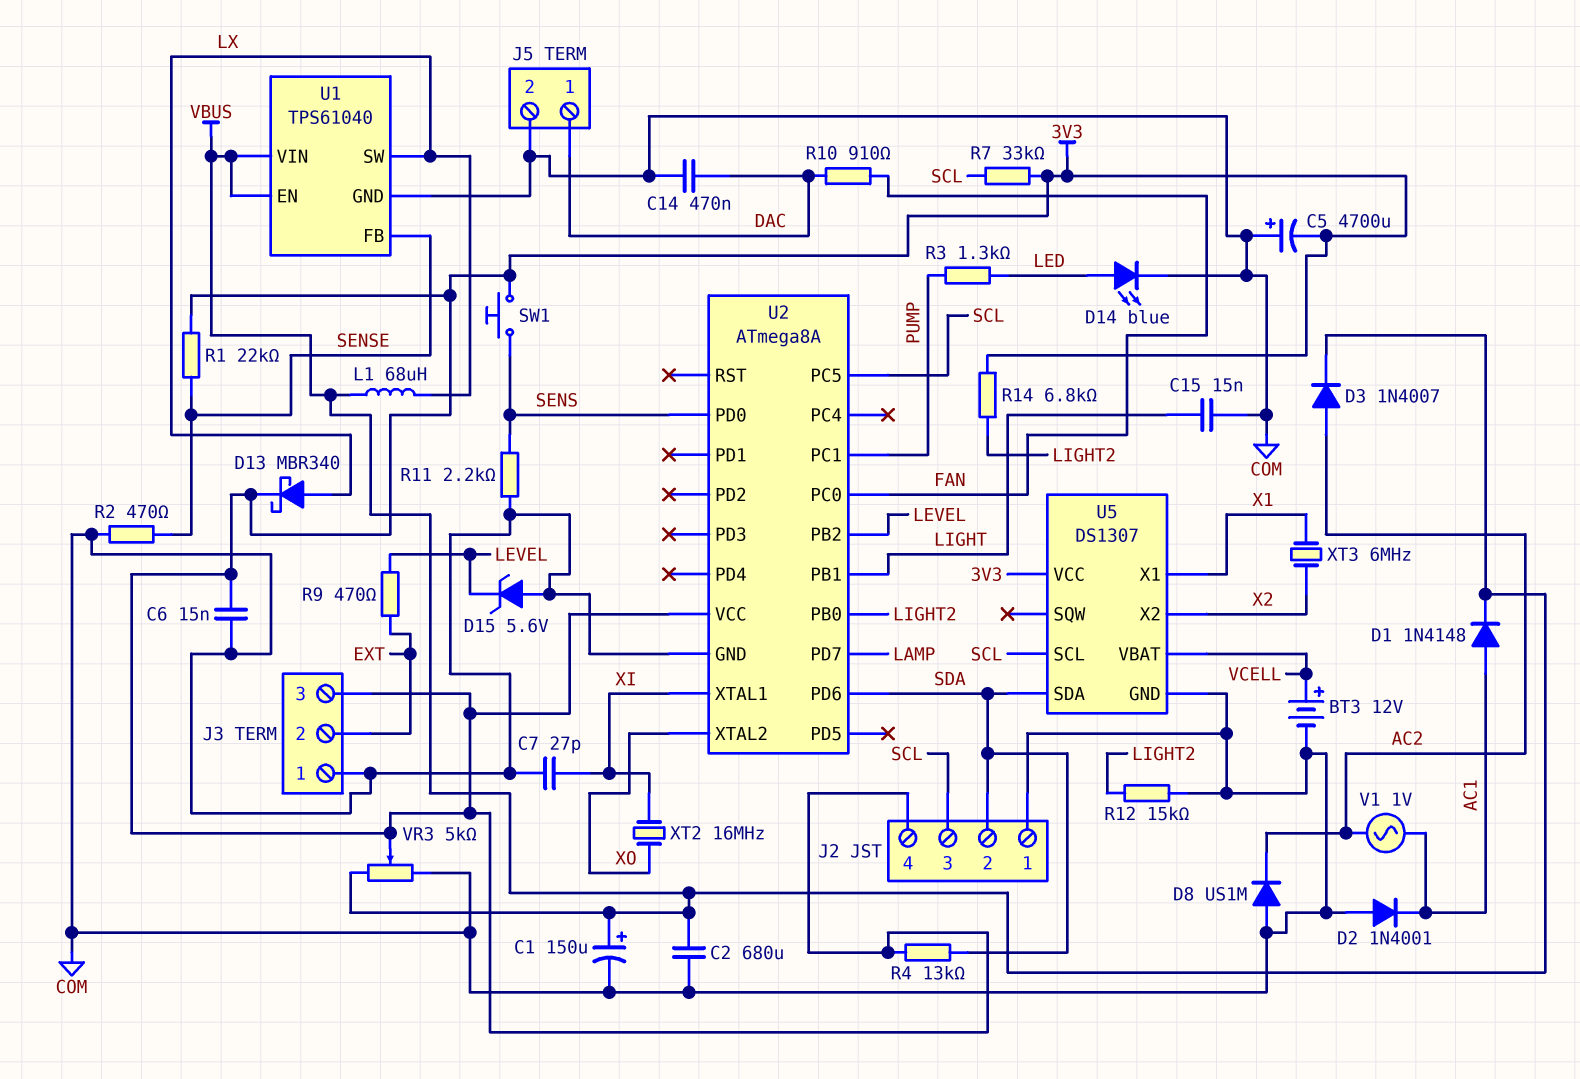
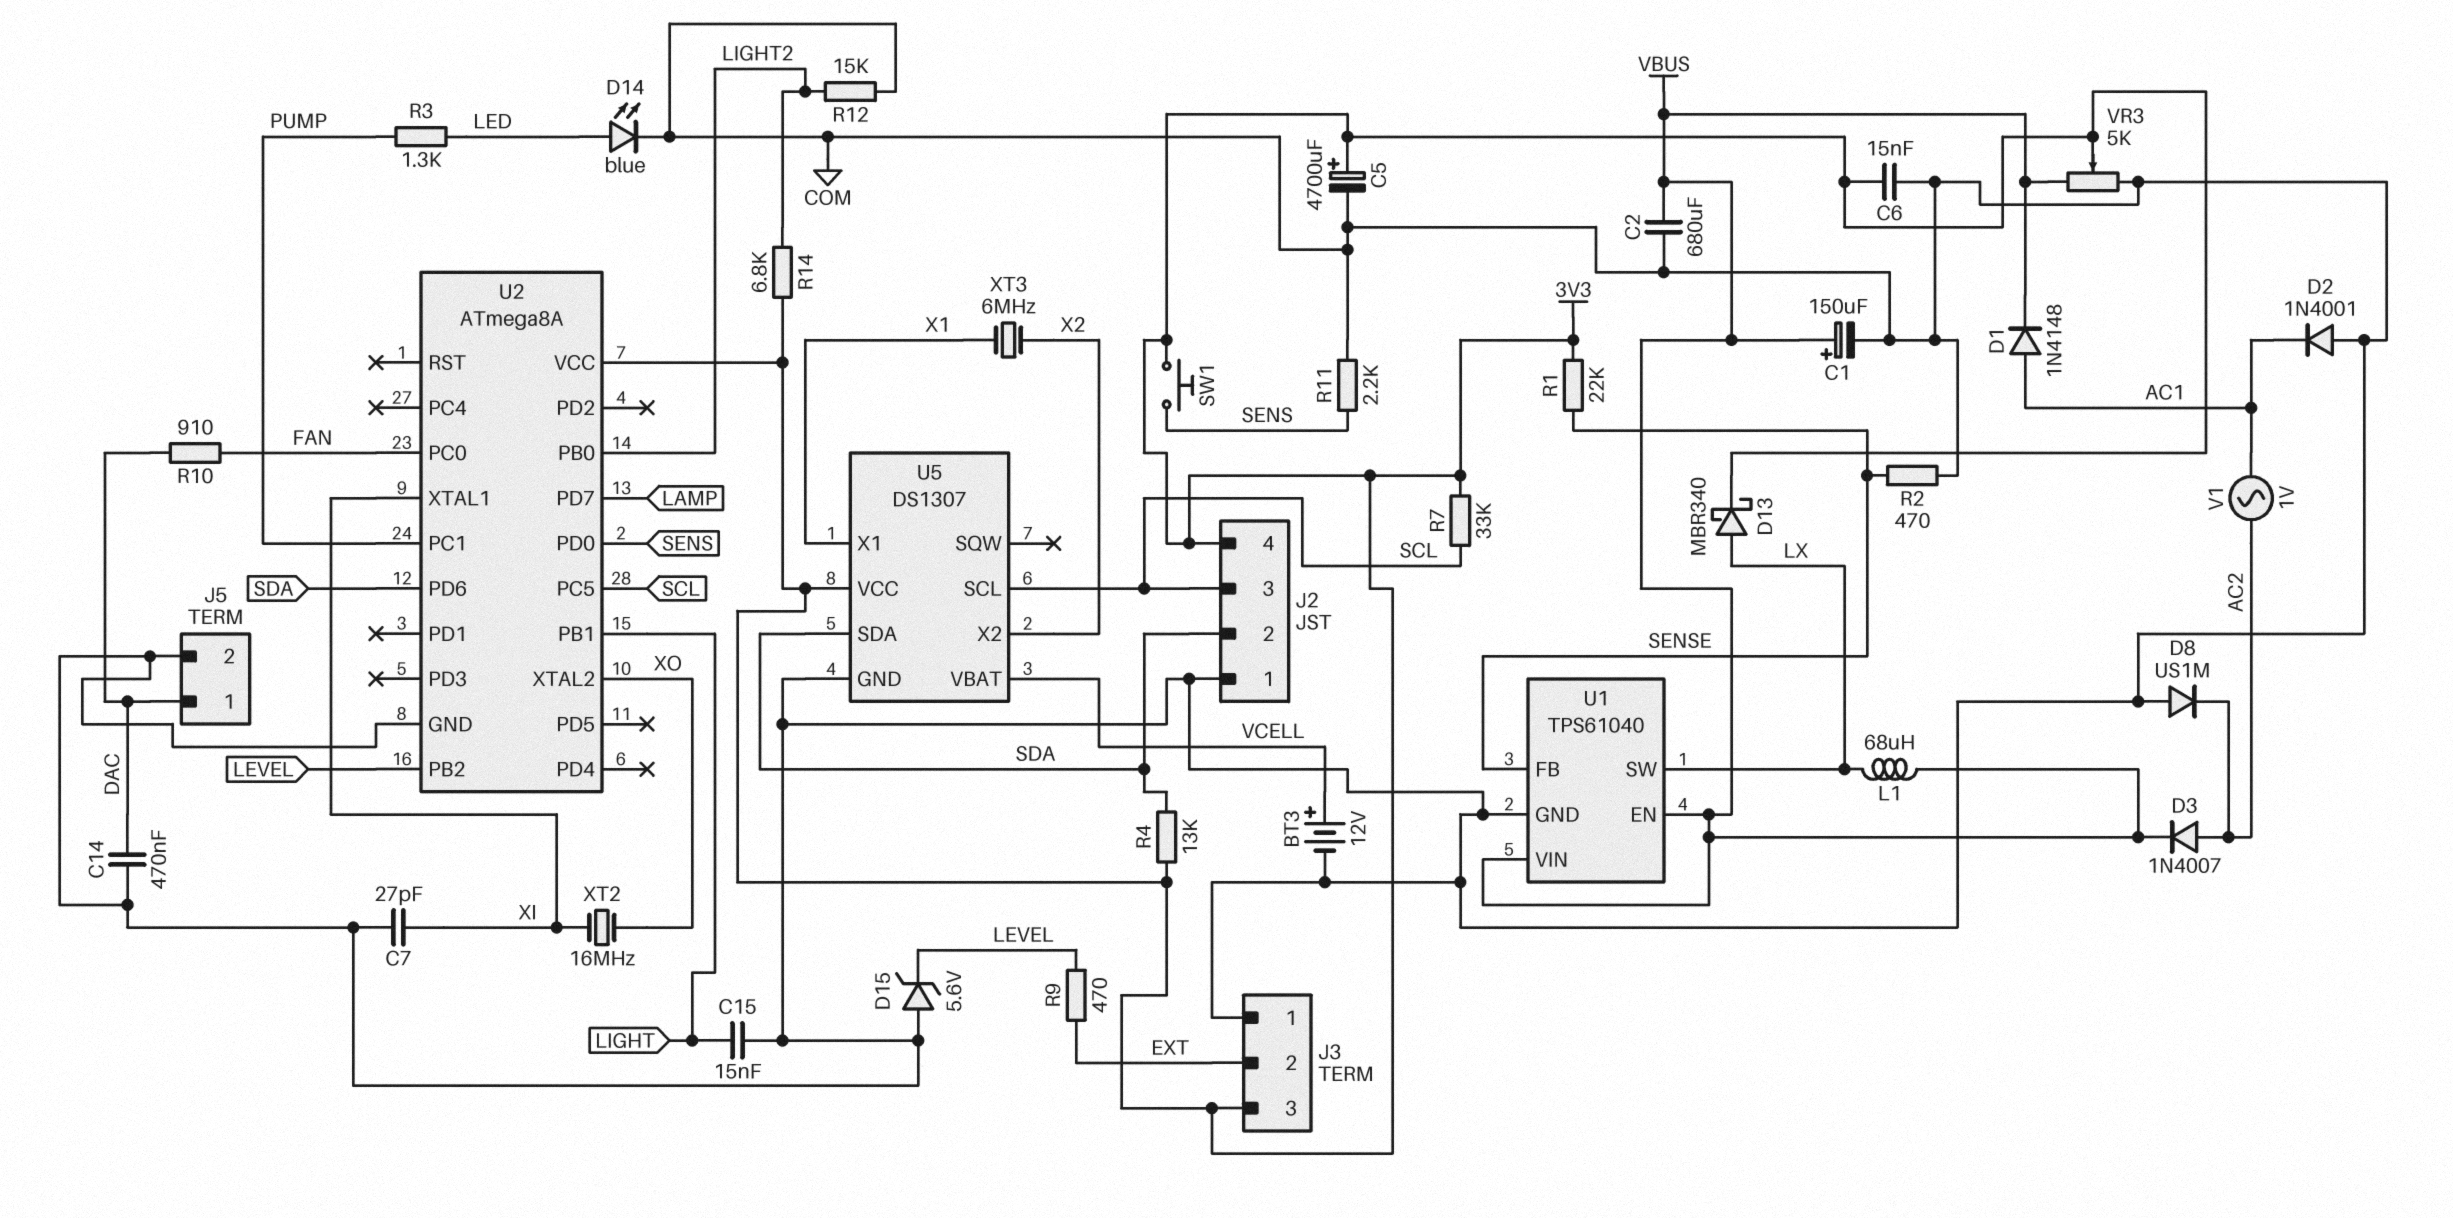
C5: 4700uF (plus COM, minus 3V3) -> 4700uF (plus 3V3, minus COM)

